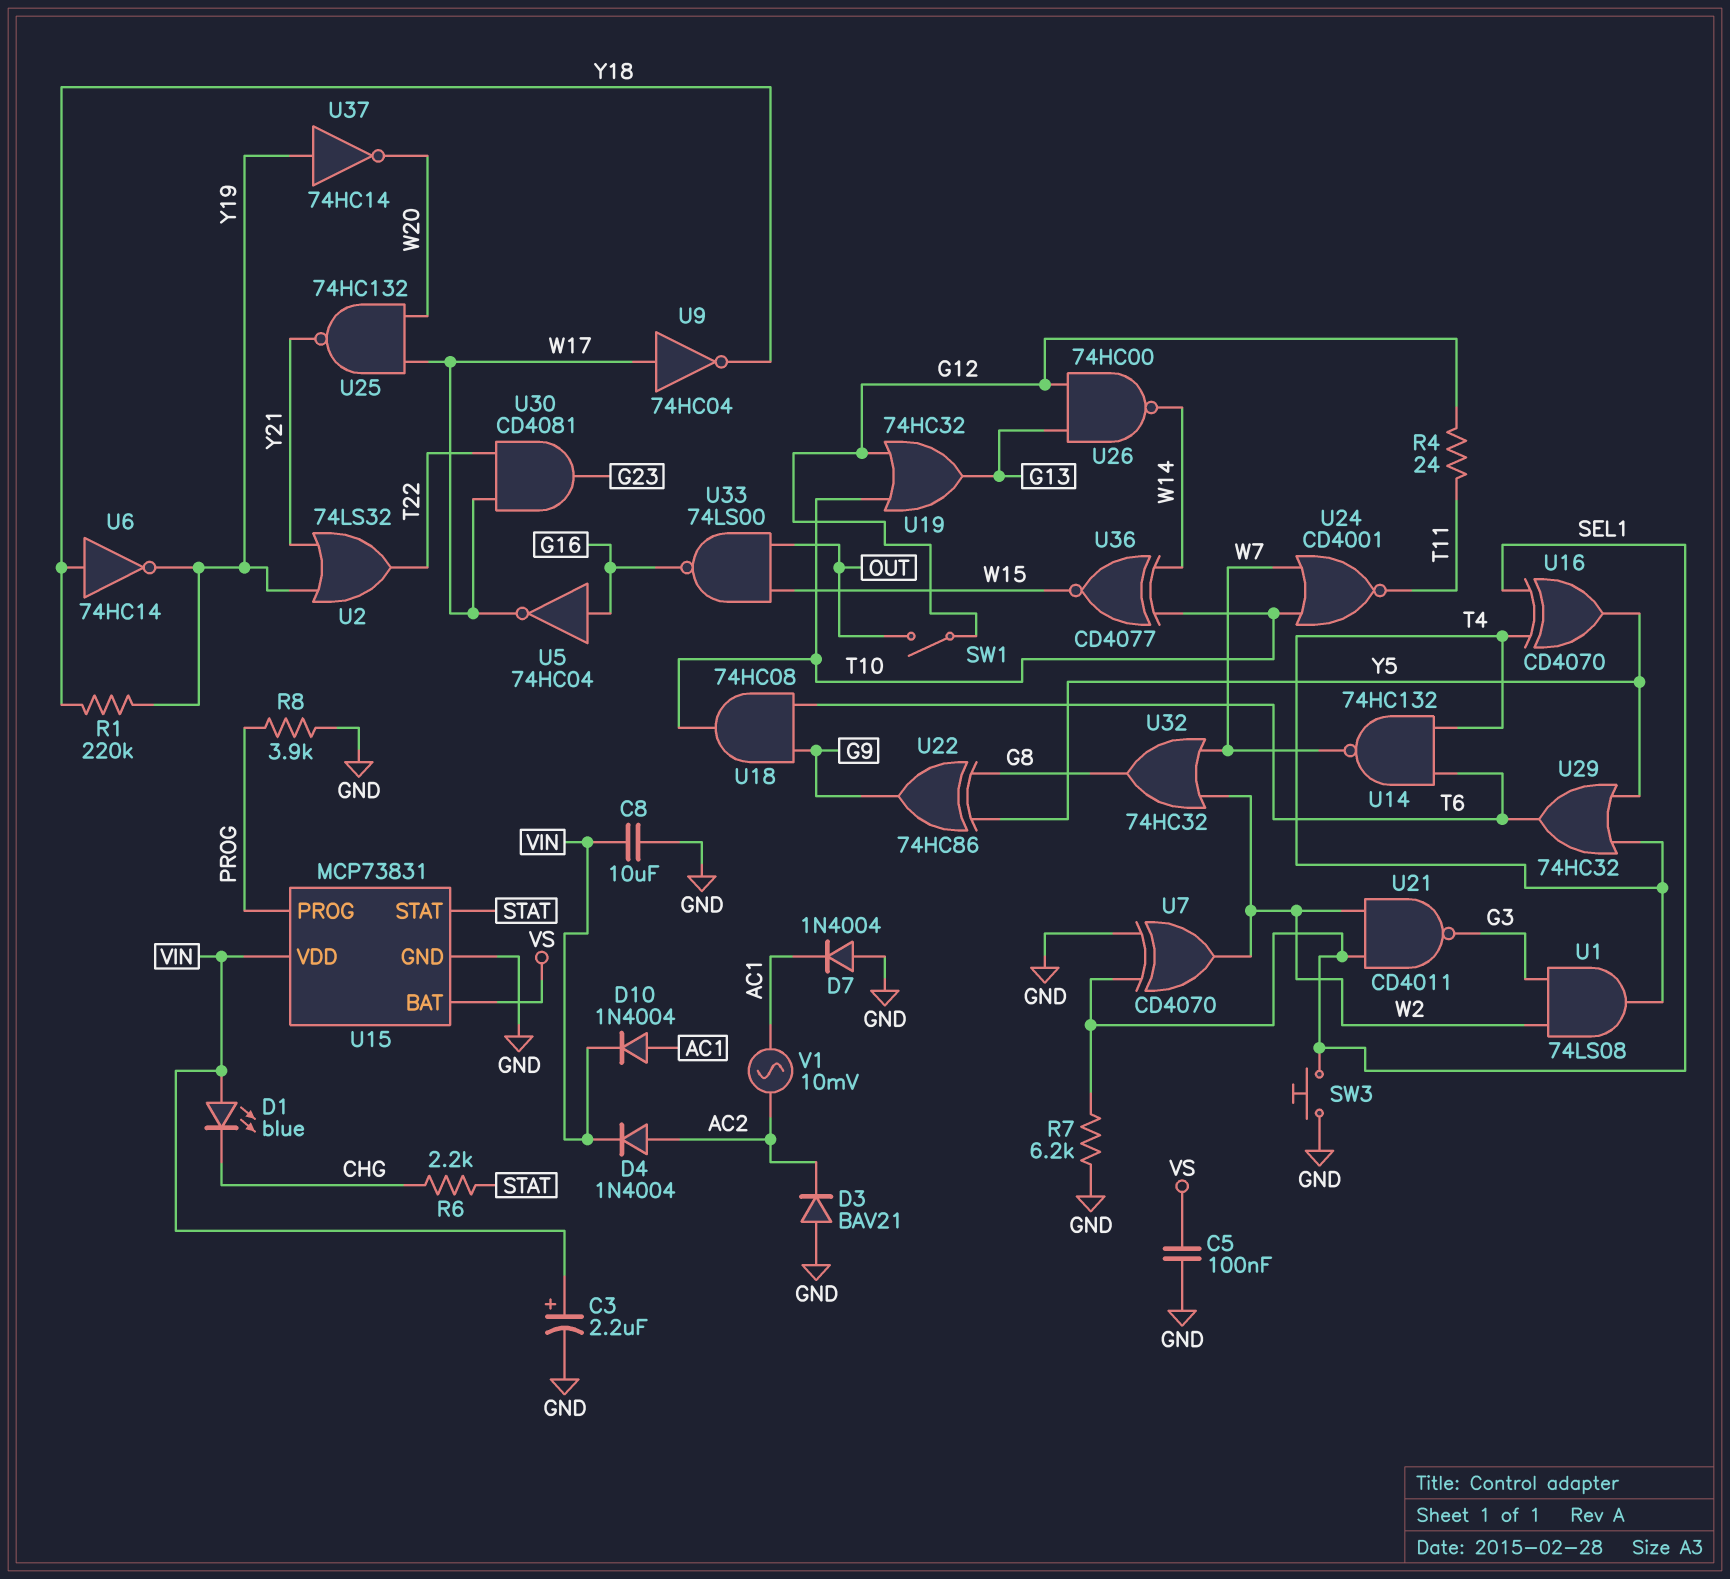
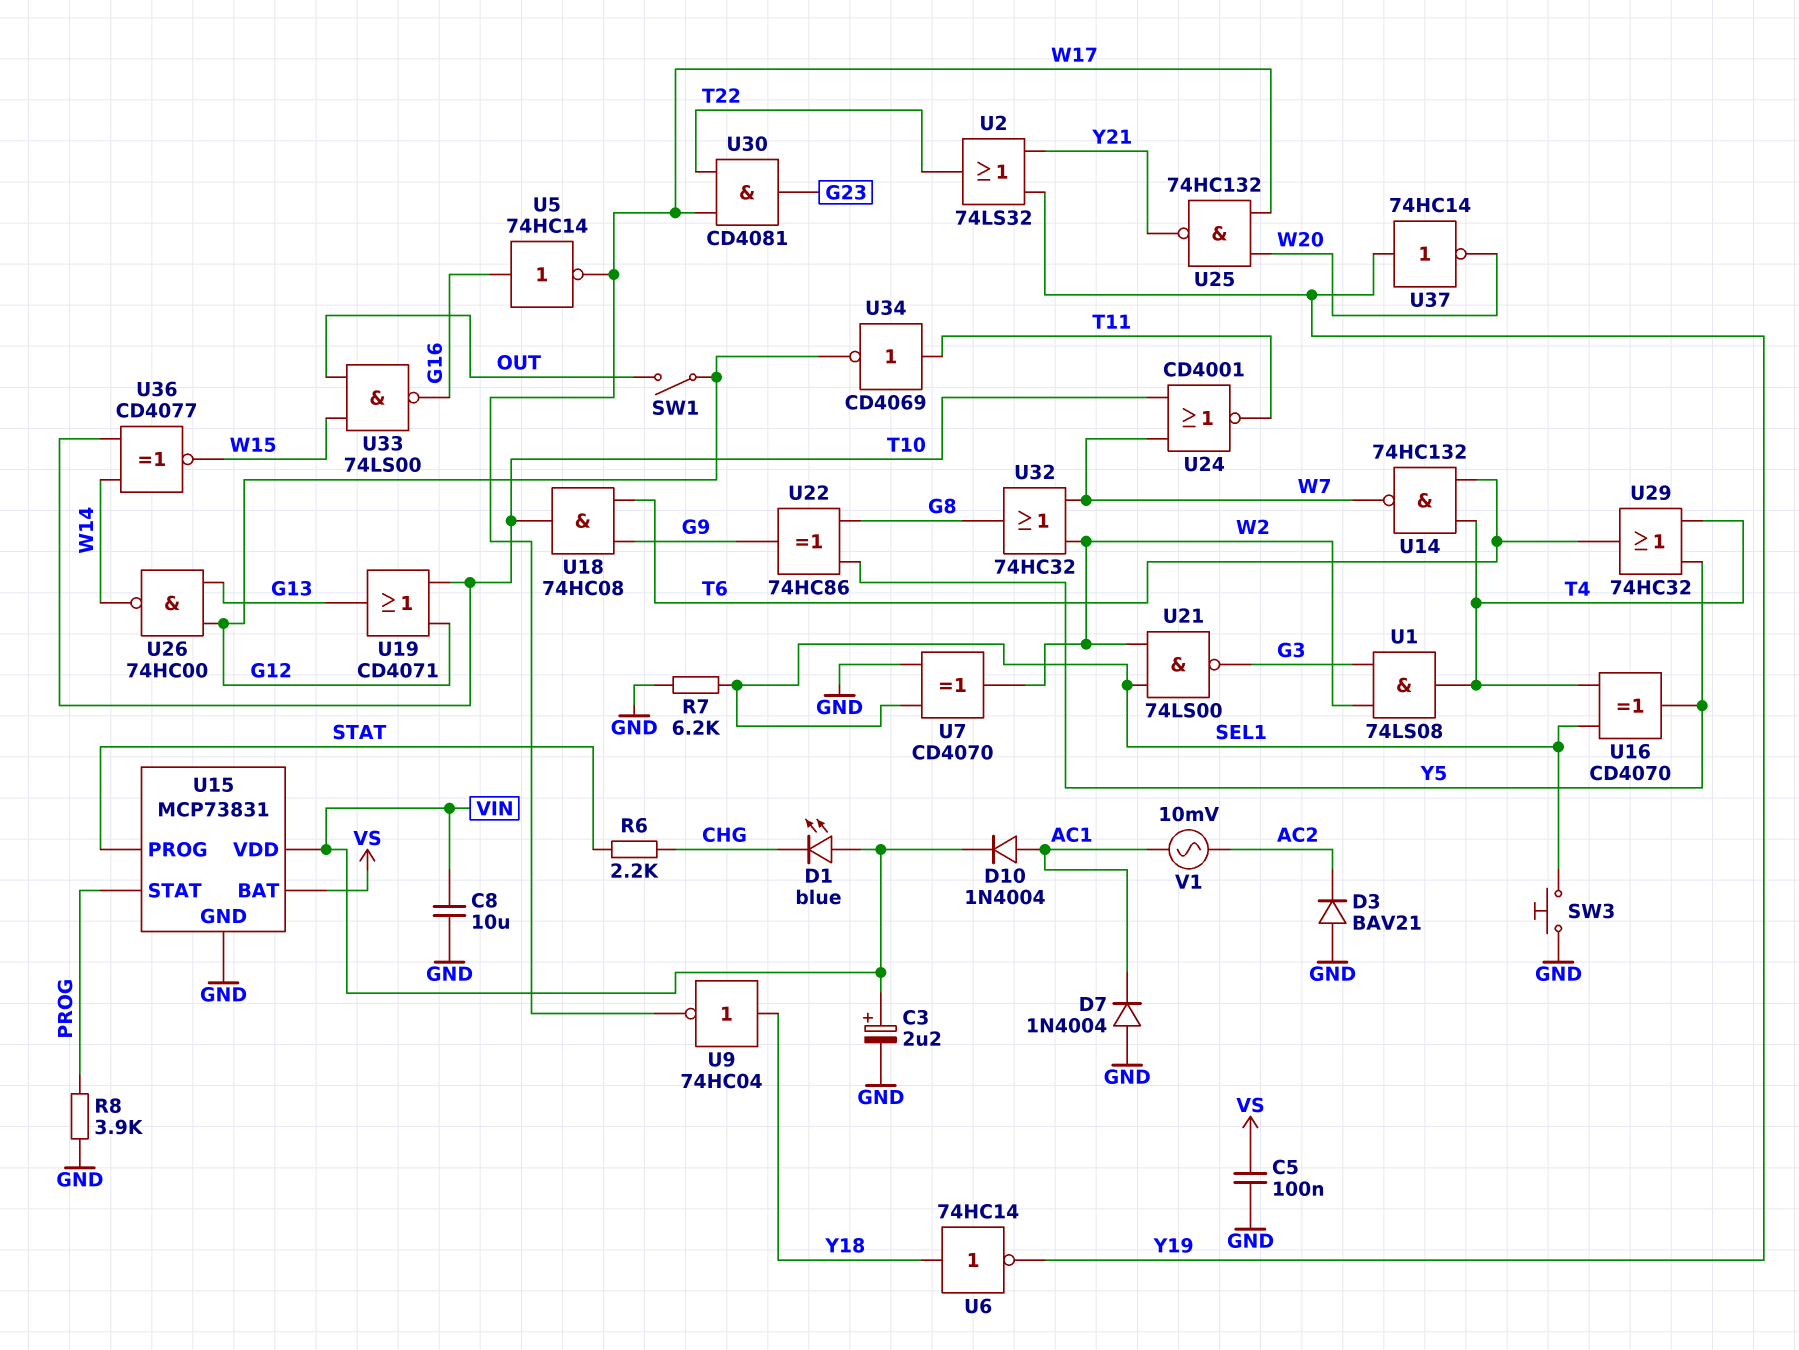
D4: diode 1N4004 (A AC2, K VIN) -> none
R1: 220k (Y18, Y19) -> none
R4: 24 (G12, T11) -> none
U5: NOT 74HC04 (in G16, out W17) -> NOT 74HC14 (in G16, out W17)
U9: NOT 74HC04 (in W17, out Y18) -> NOT 74HC04 (in Y18, out W17)
U15 pin PROG: PROG -> STAT
U15 pin STAT: STAT -> PROG
U19: OR 74HC32 (in G12, in T10, out G13) -> OR CD4071 (in G12, in T10, out G13)
U21: NAND CD4011 (in SEL1, in W2, out G3) -> NAND 74LS00 (in SEL1, in W2, out G3)
U34: none -> NOT CD4069 (in T11, out G12)

